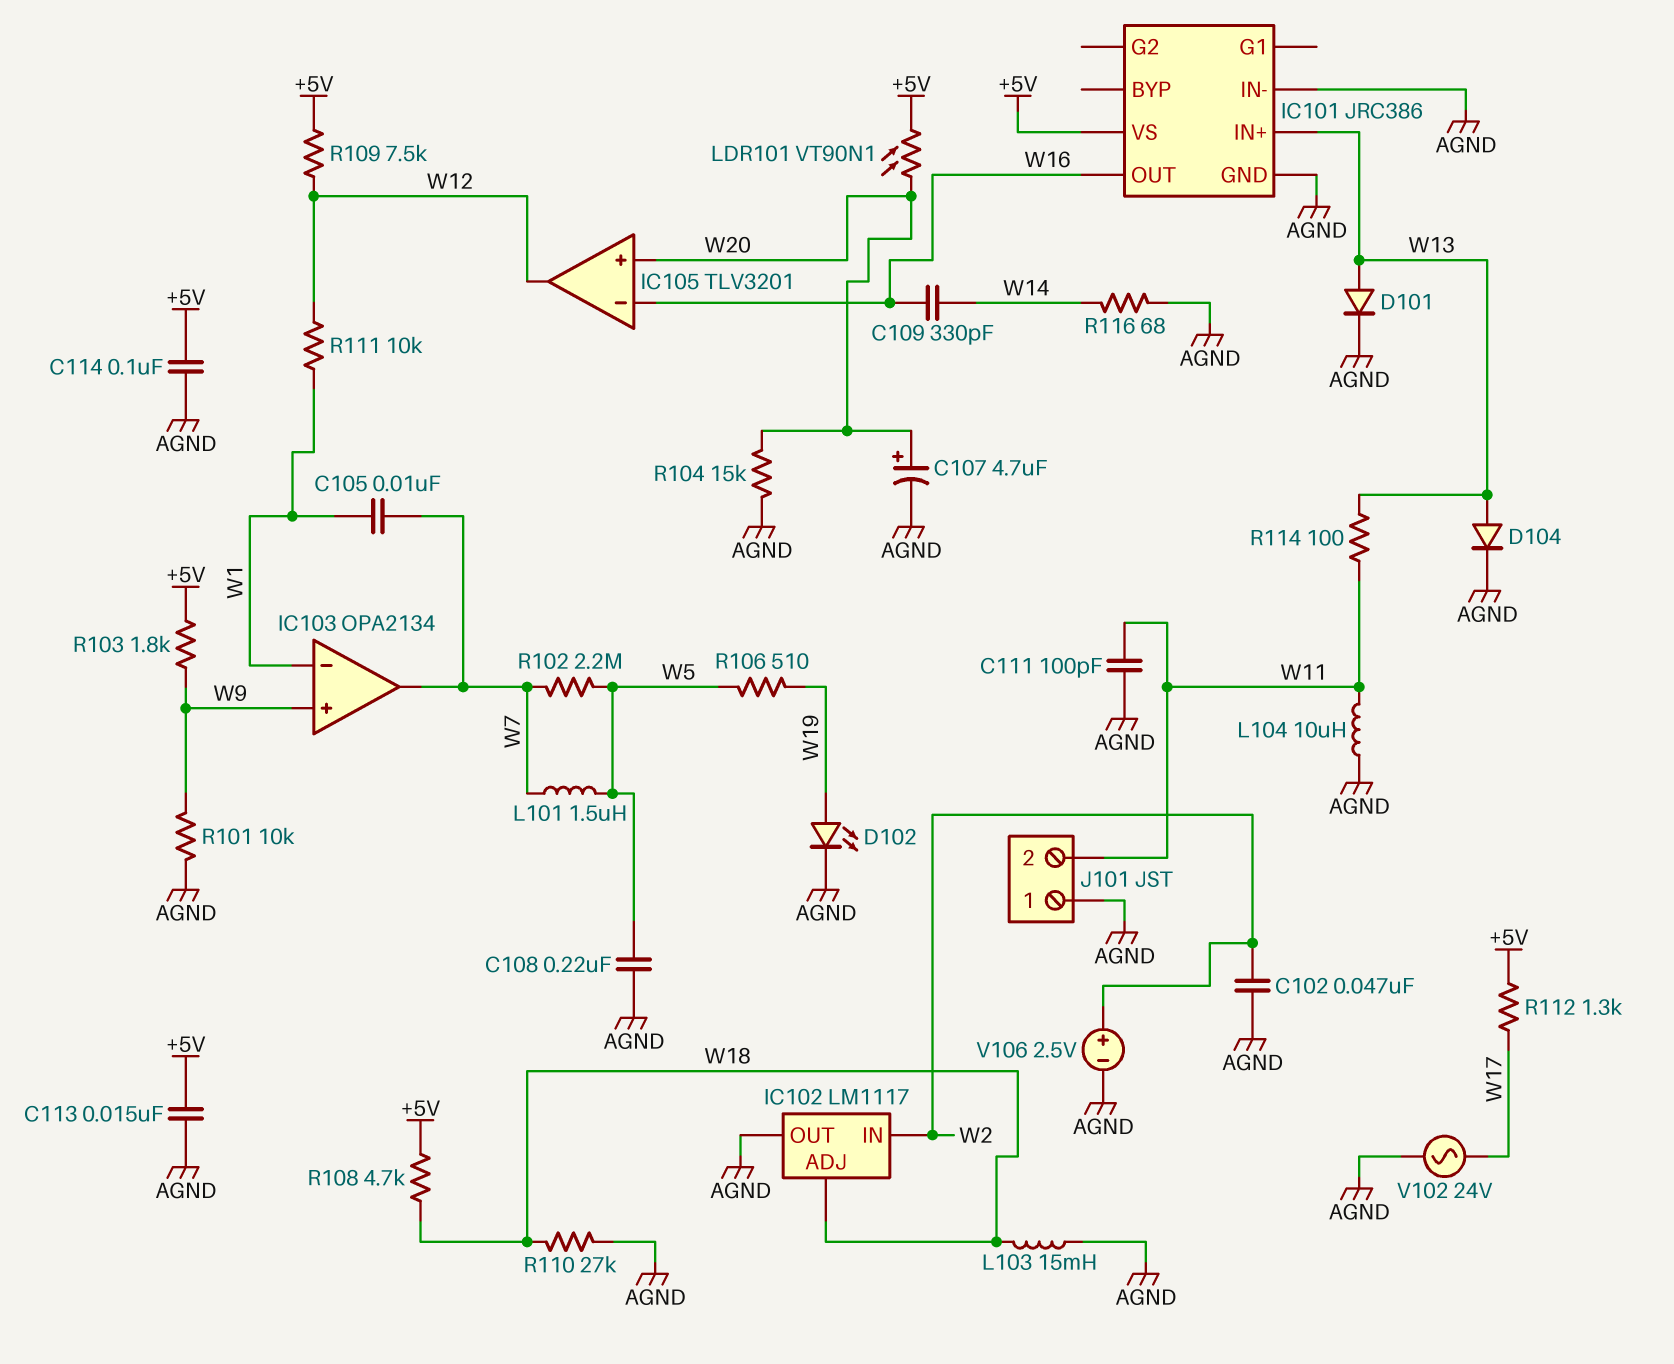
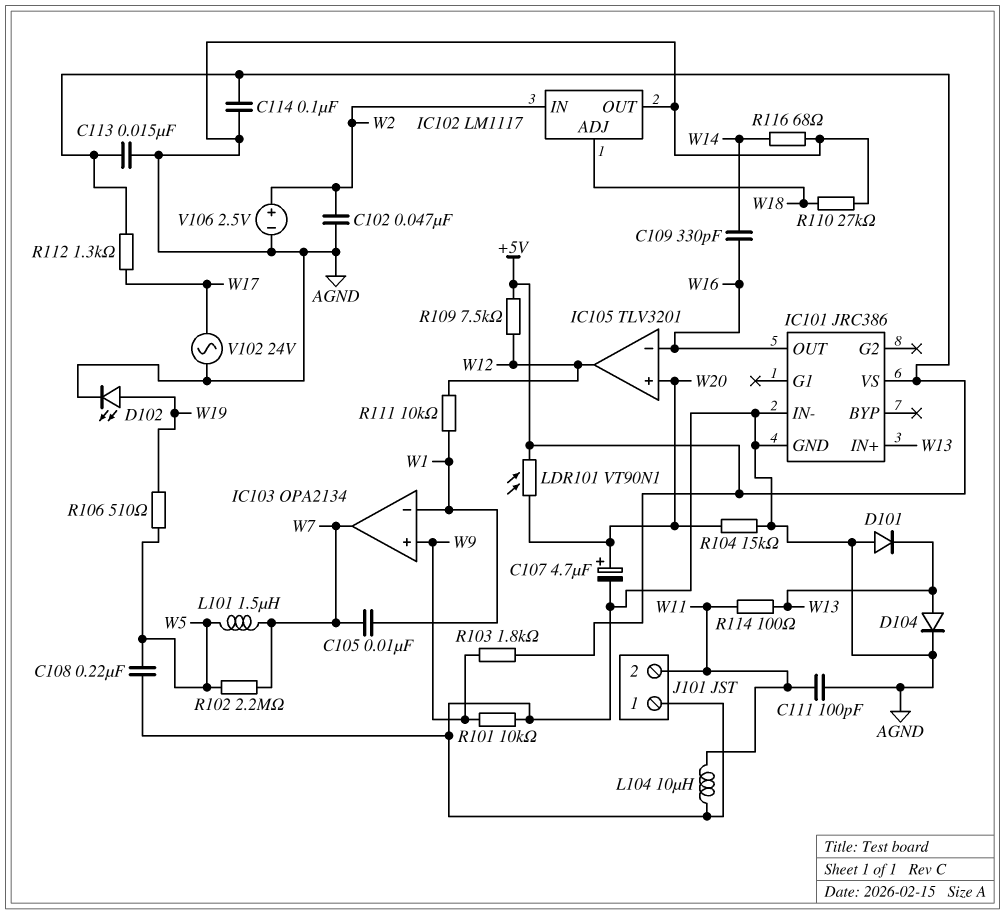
D101: diode (A W13, K AGND) -> diode (A AGND, K W13)
L103: 15mH (AGND, W18) -> none
R108: 4.7k (+5V, W18) -> none

